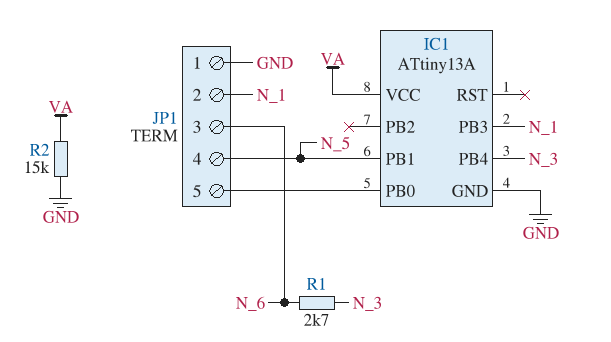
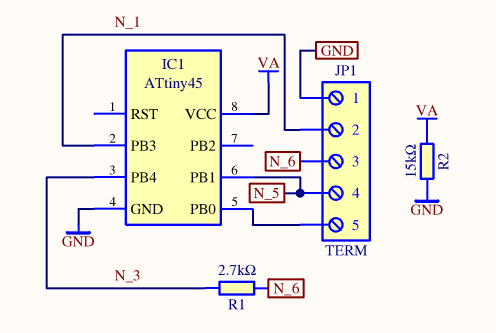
IC1: ATtiny13A -> ATtiny45

